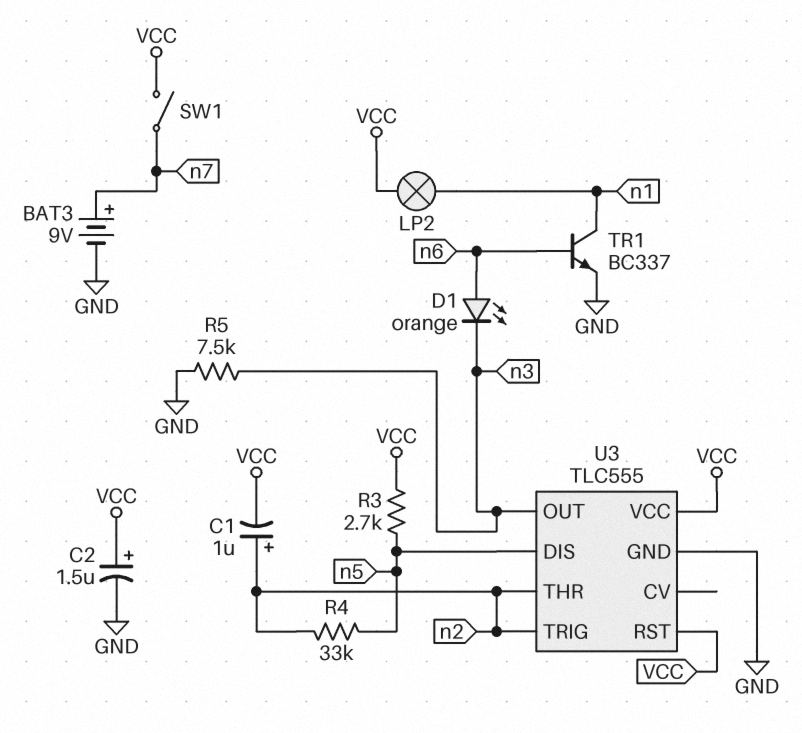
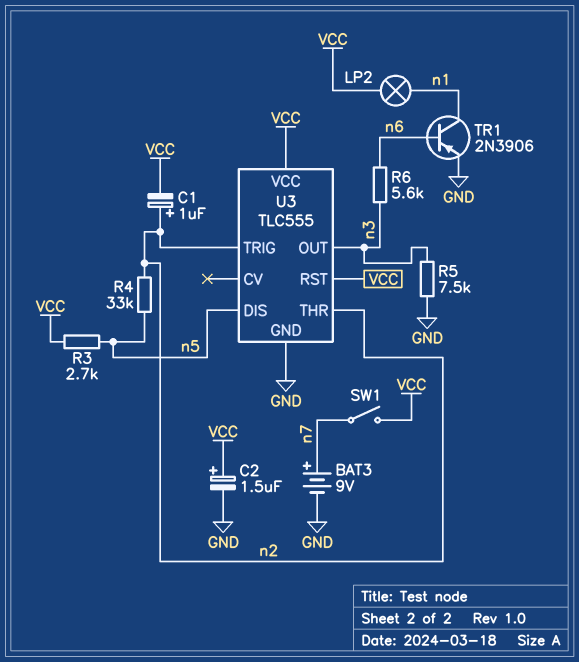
D1: LED orange (A n6, K n3) -> none
R6: none -> 5.6k (n3, n6)
TR1: NPN BC337 (B n6, C n1, E GND) -> PNP 2N3906 (B n6, C n1, E GND)

